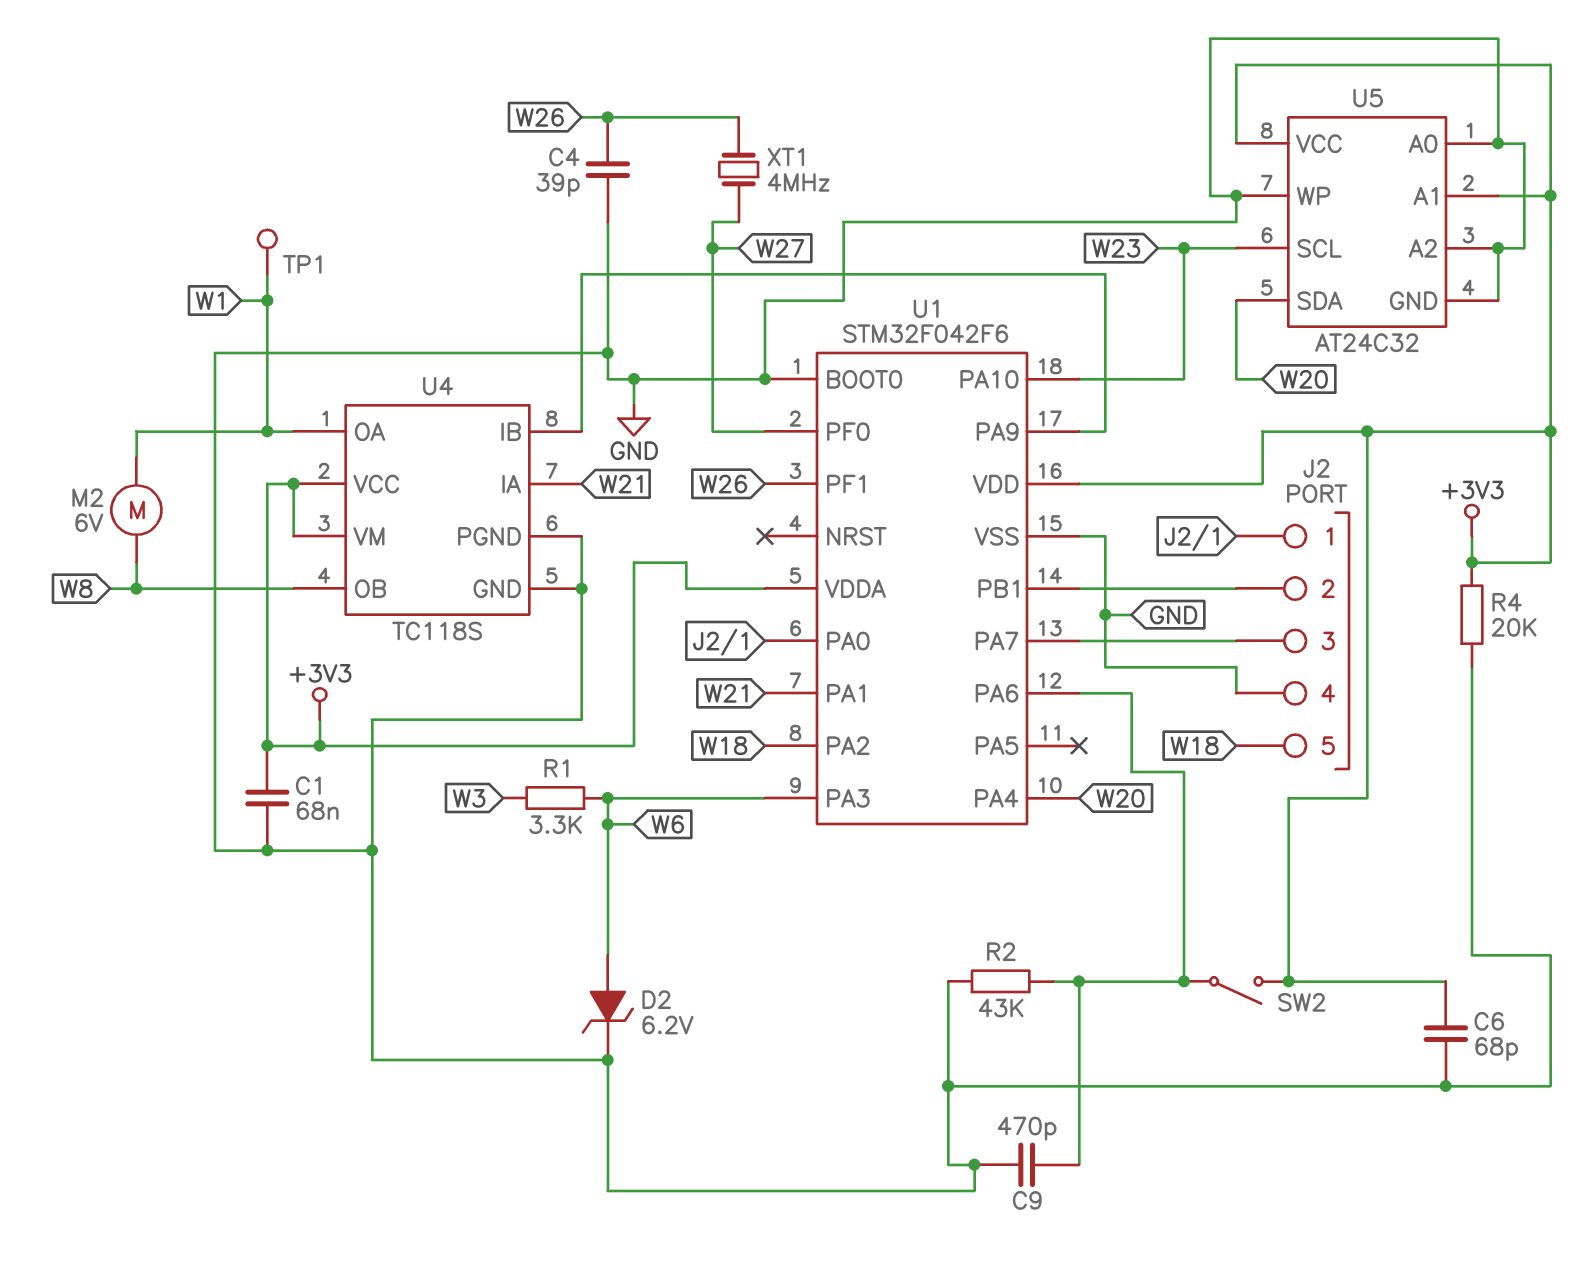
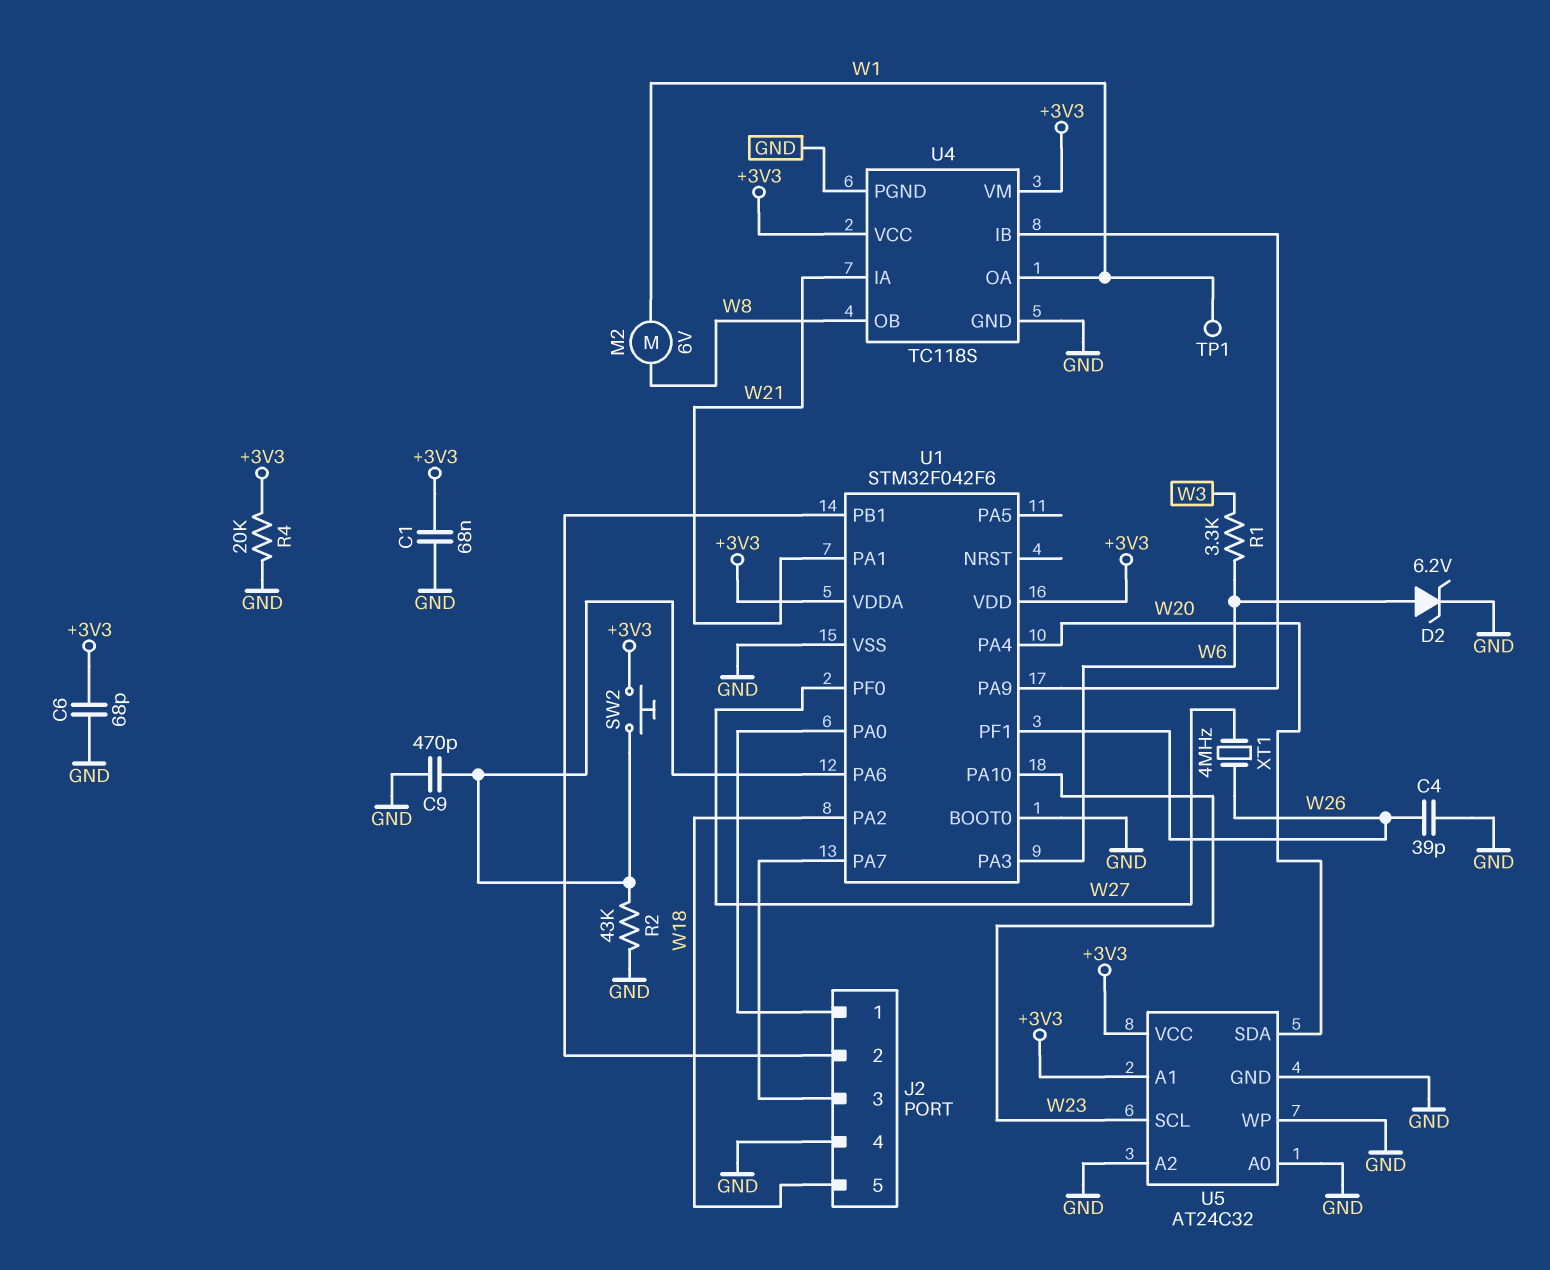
SW2: switch (+3V3, U1/PA6) -> button (+3V3, U1/PA6)

